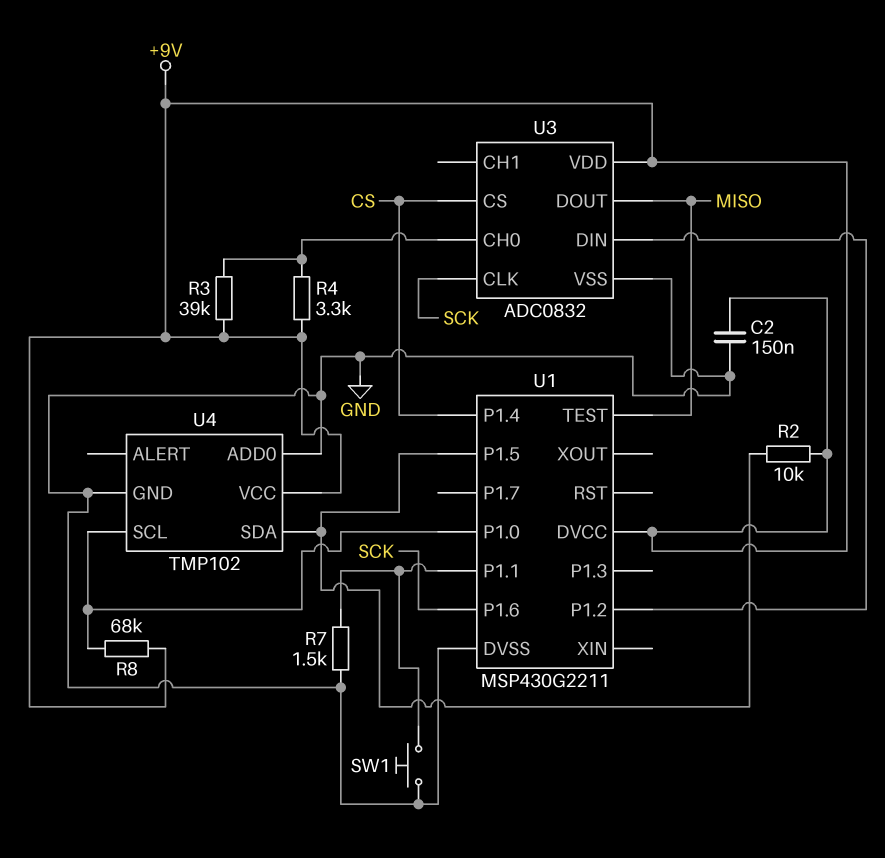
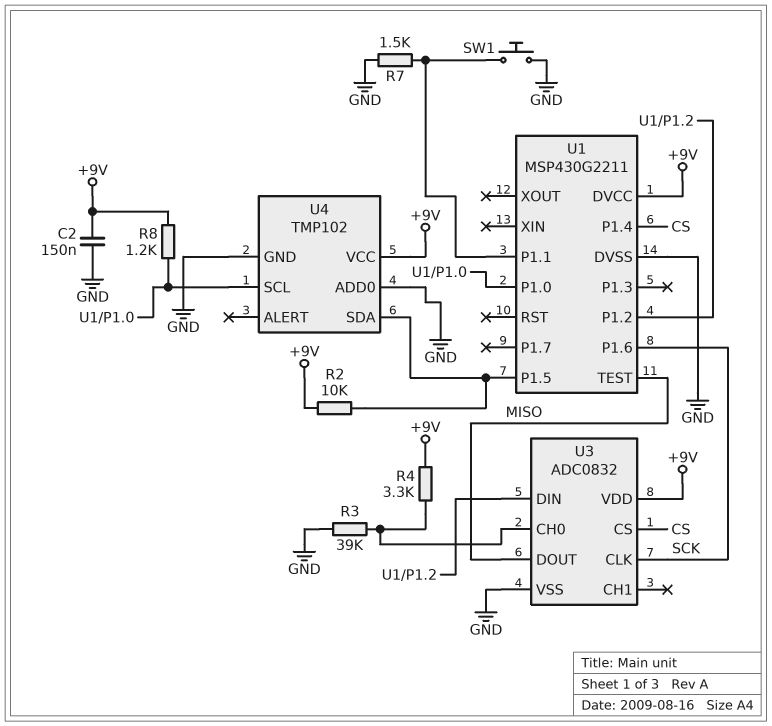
R3: 39k (+9V, U3/CH0) -> 39k (GND, U3/CH0)
R8: 68k (+9V, U1/P1.0) -> 1.2k (+9V, U1/P1.0)

